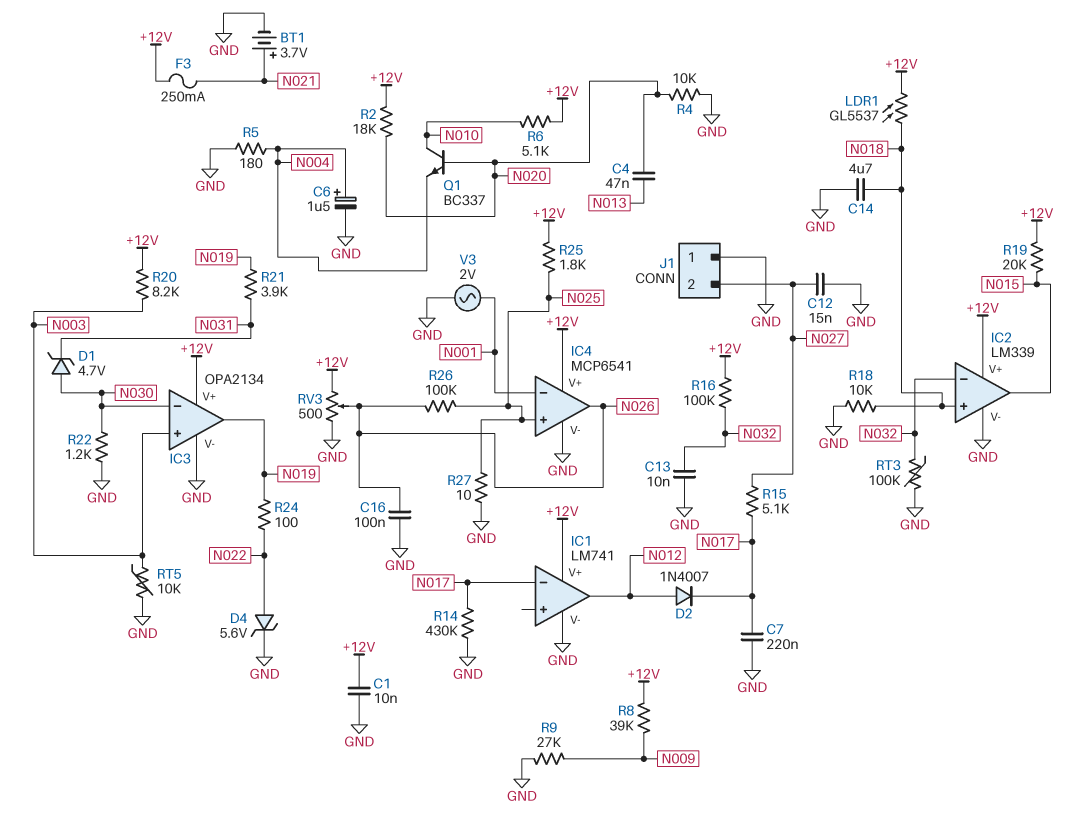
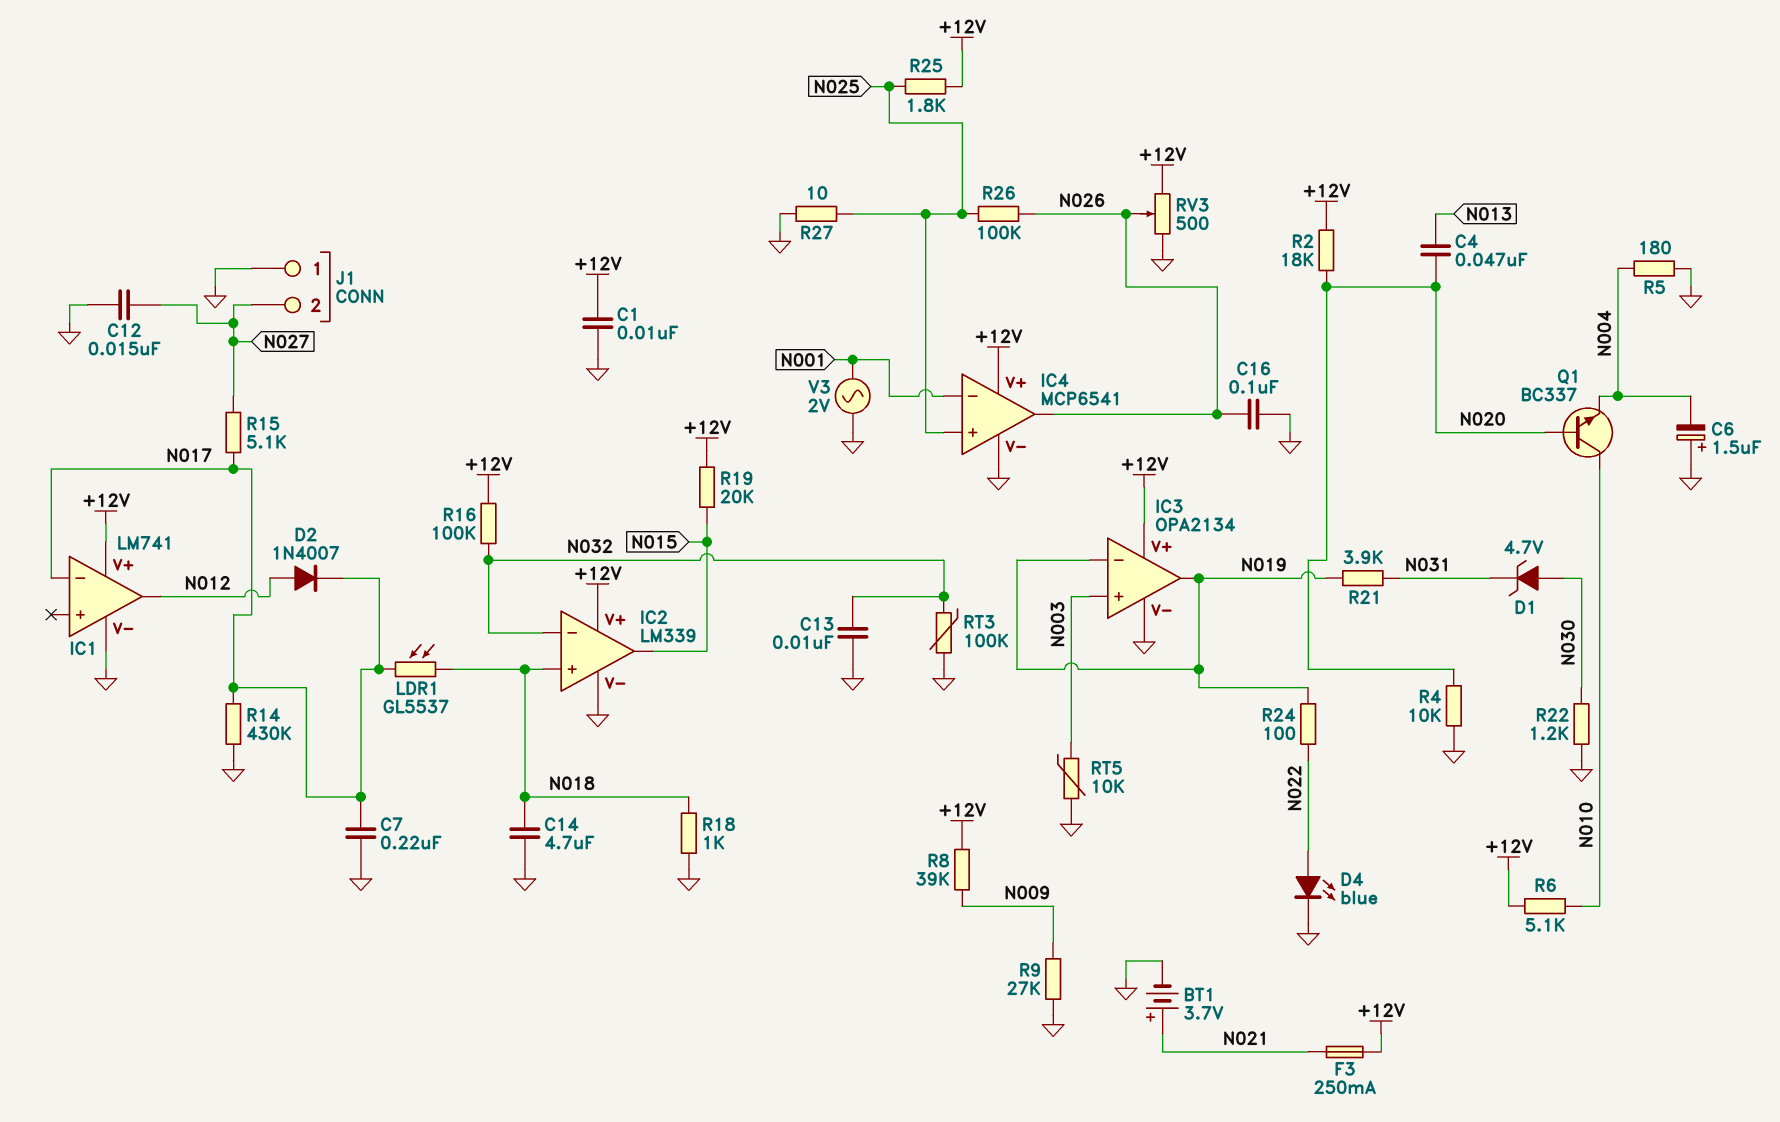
C6: 1.5uF (plus N004, minus GND) -> 1.5uF (plus GND, minus N004)
D4: zener 5.6V (A N022, K GND) -> LED blue (A N022, K GND)
IC3 pin in-: N030 -> N019
LDR1: GL5537 (+12V, N018) -> GL5537 (N017, N018)
R18: 10k (GND, N018) -> 1k (GND, N018)
R20: 8.2k (+12V, N003) -> none

